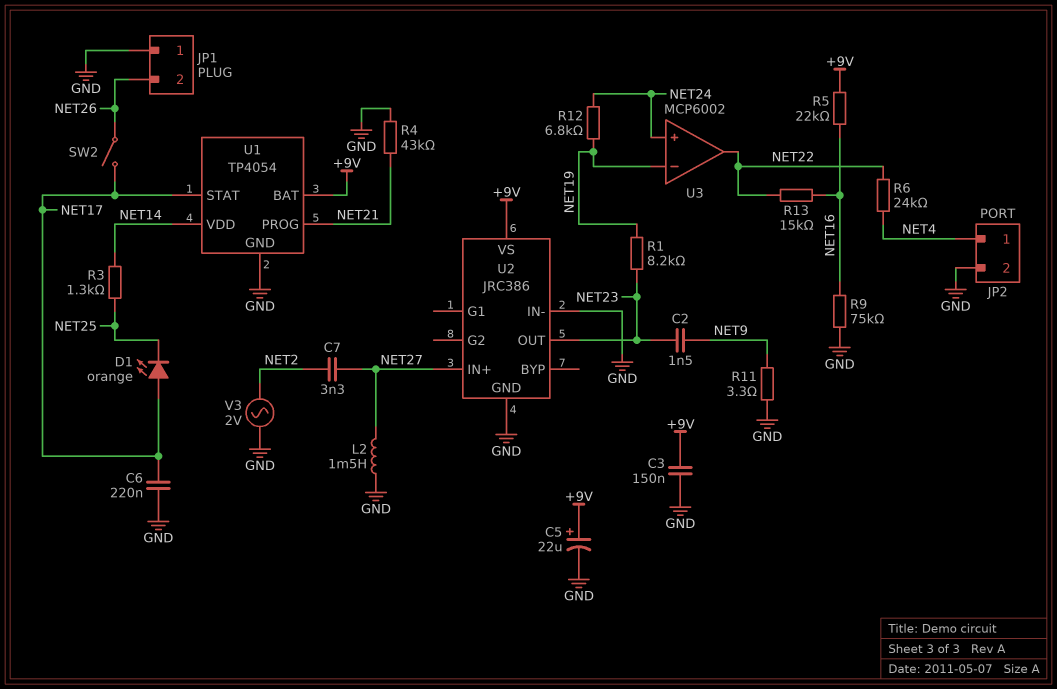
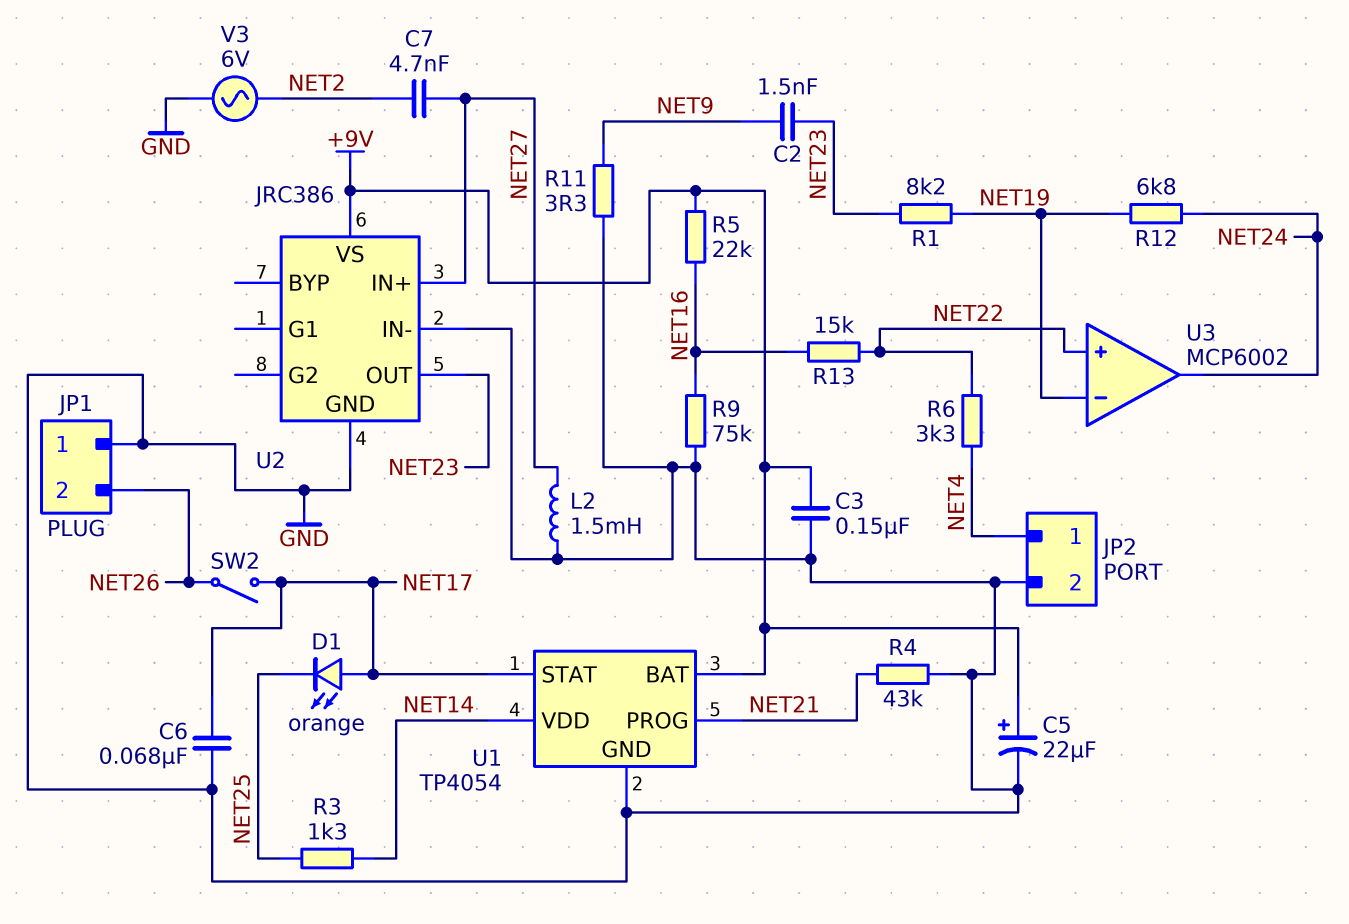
C6: 220nF (GND, NET17) -> 68nF (GND, NET17)
C7: 3.3nF (NET2, NET27) -> 4.7nF (NET2, NET27)
R6: 24k (NET4, NET22) -> 3.3k (NET4, NET22)
U3 pin in+: NET24 -> NET22
U3 pin out: NET22 -> NET24
V3: AC 2V (GND, NET2) -> AC 6V (GND, NET2)

